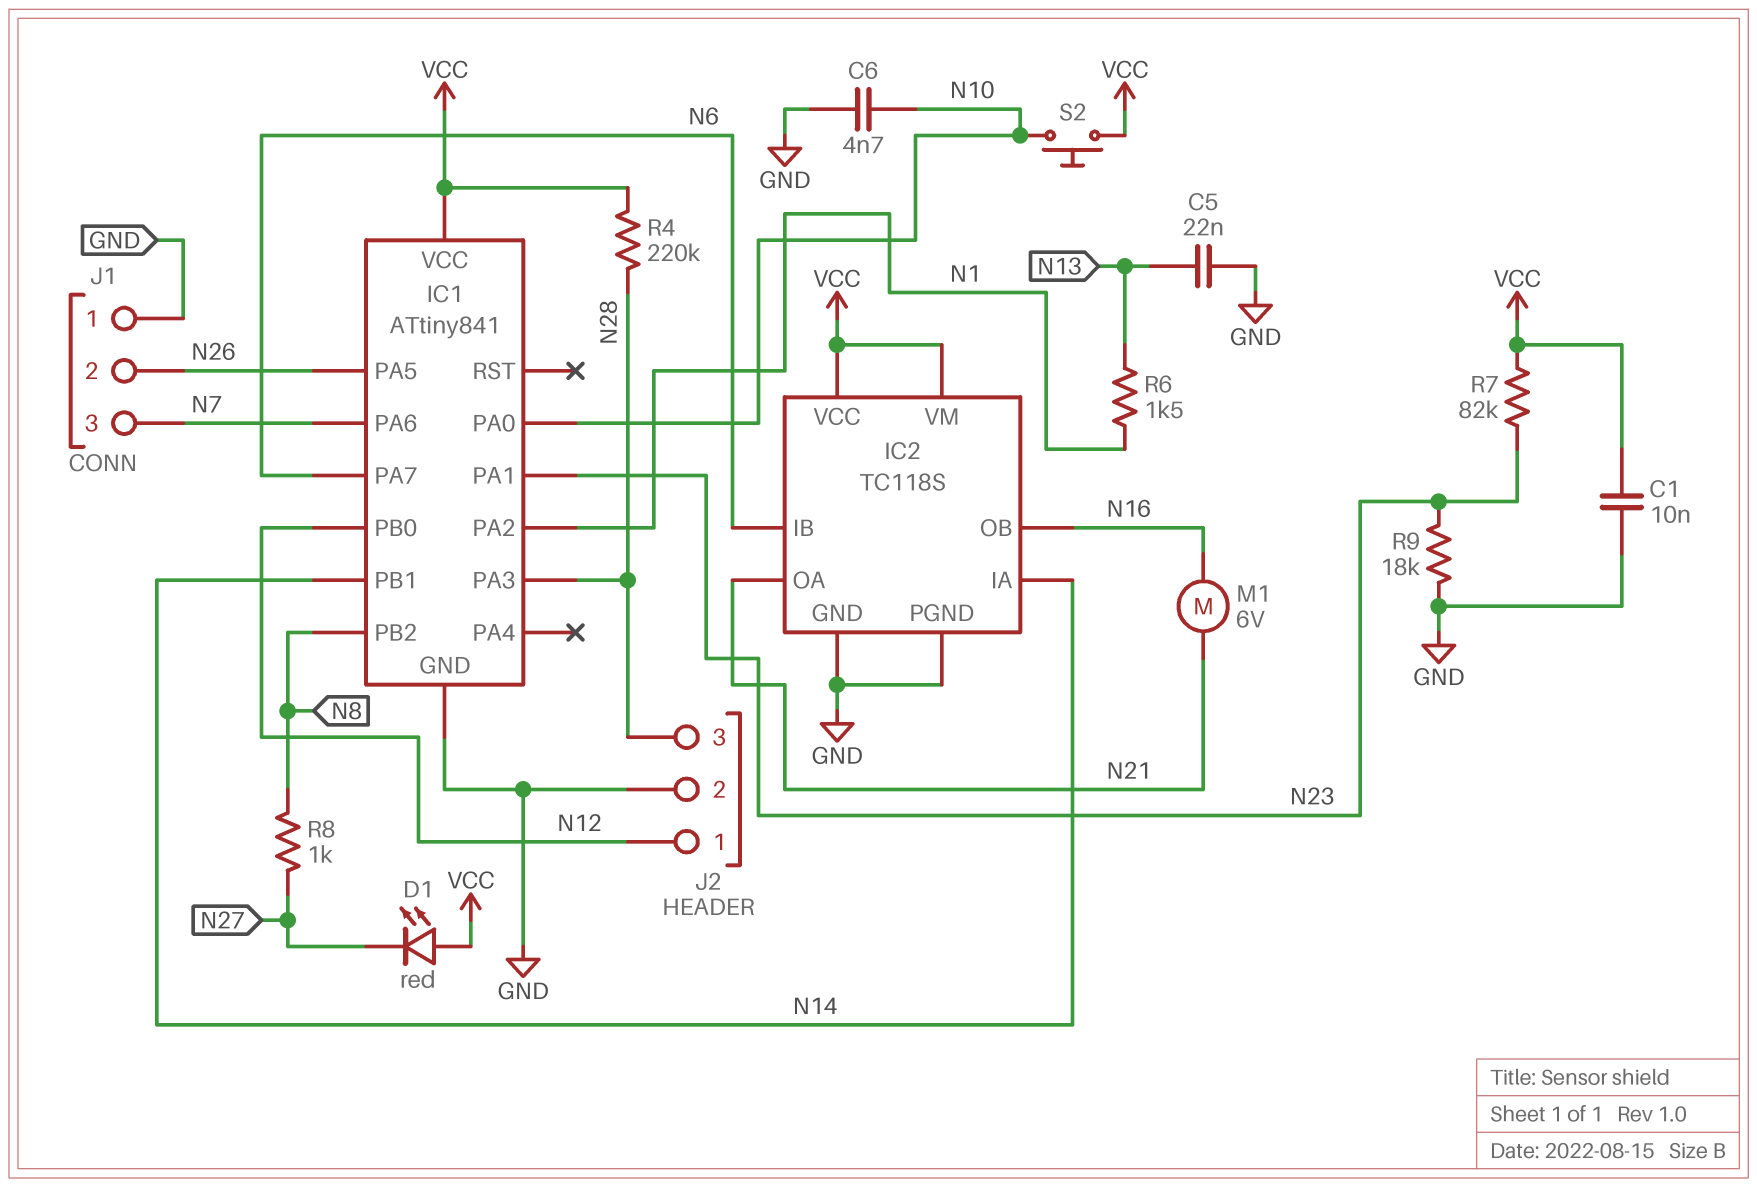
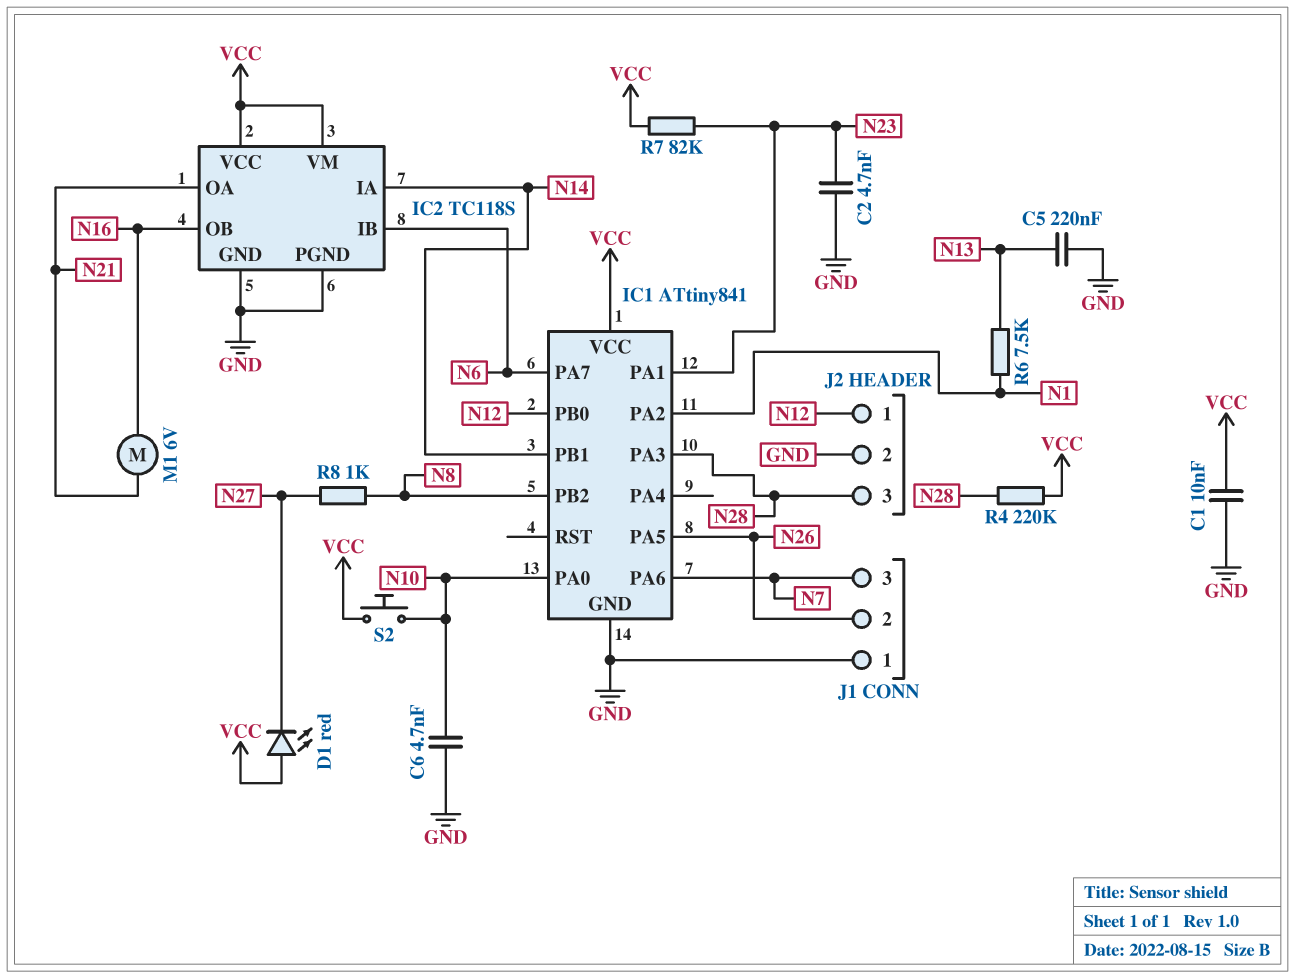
C2: none -> 4.7nF (GND, N23)
C5: 22nF (GND, N13) -> 220nF (GND, N13)
R6: 1.5k (N1, N13) -> 7.5k (N1, N13)
R9: 18k (GND, N23) -> none

